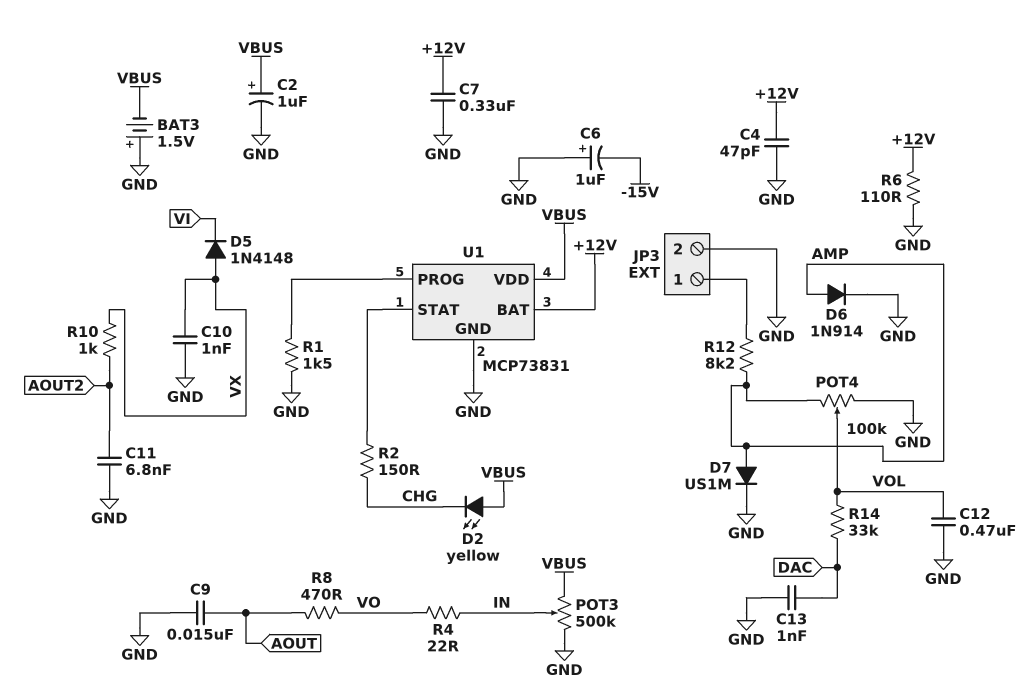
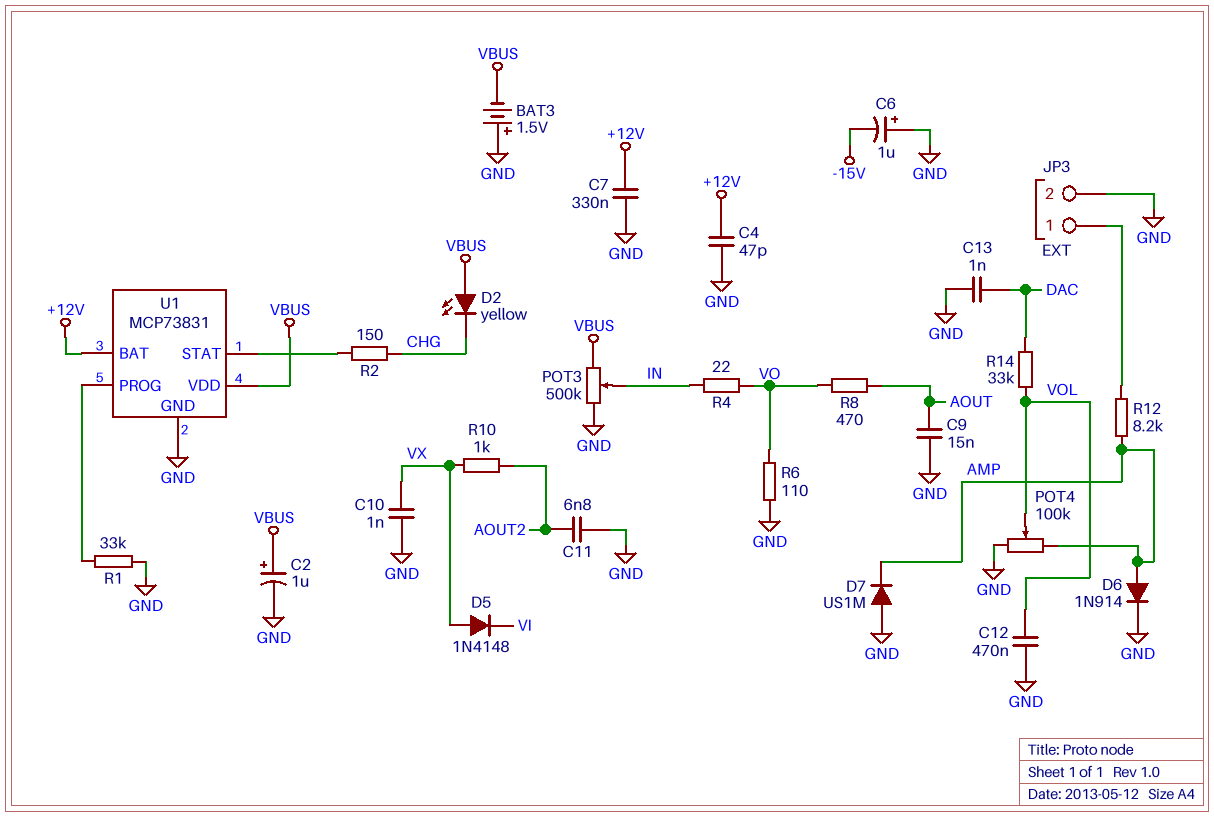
D7: diode US1M (A AMP, K GND) -> diode US1M (A GND, K AMP)
R1: 1.5k (GND, U1/PROG) -> 33k (GND, U1/PROG)
R6: 110 (+12V, GND) -> 110 (GND, VO)

